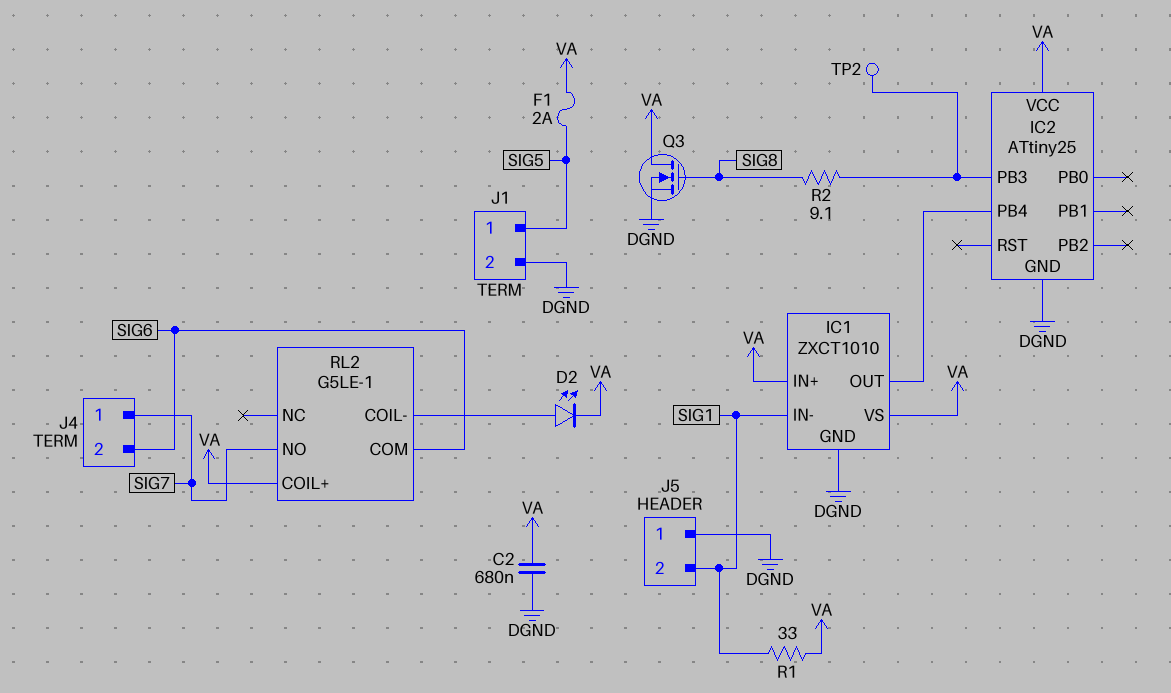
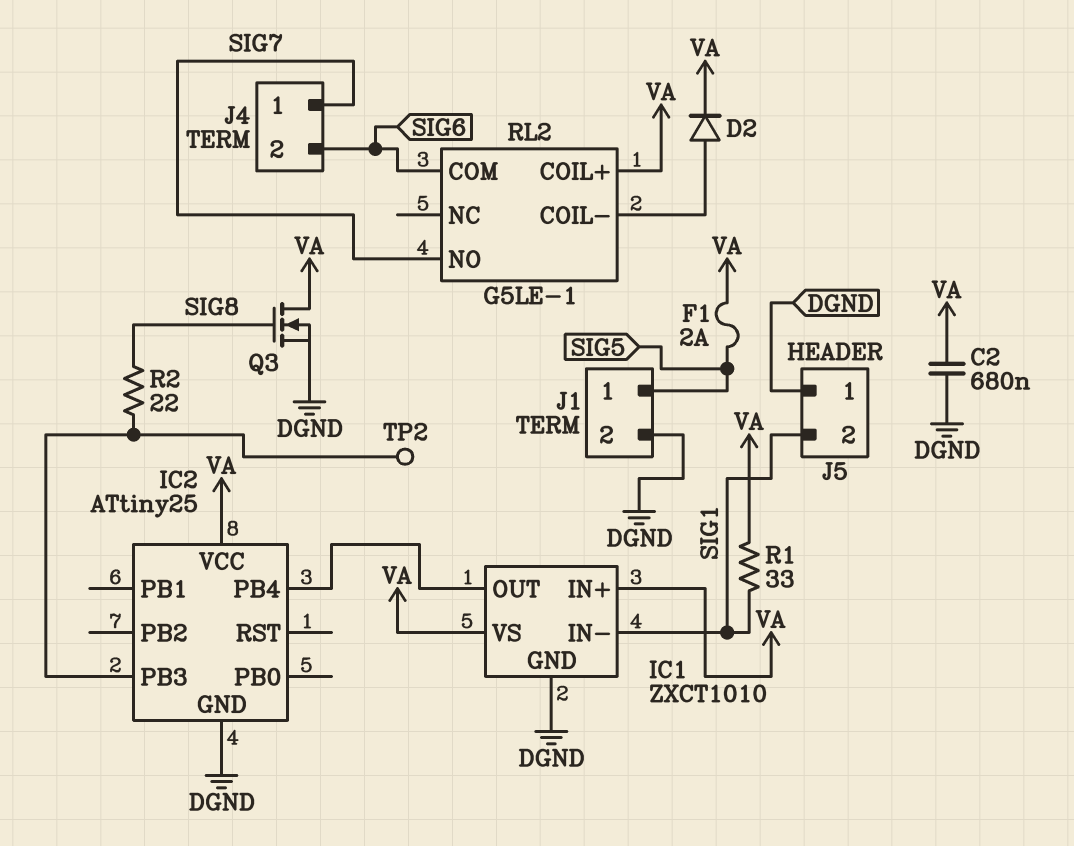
D2: LED (A RL2/COIL-, K VA) -> diode (A RL2/COIL-, K VA)
R2: 9.1 (IC2/PB3, SIG8) -> 22 (IC2/PB3, SIG8)

